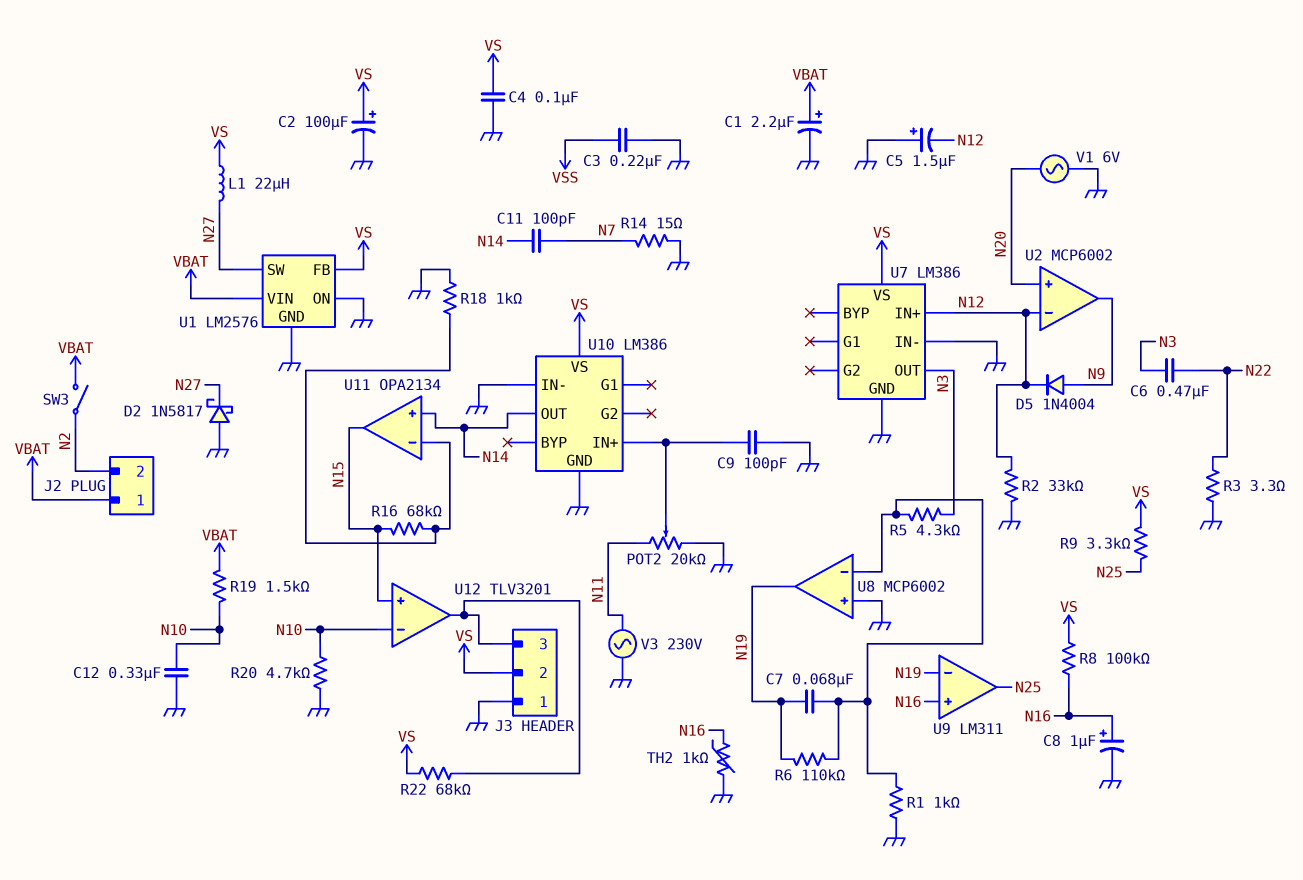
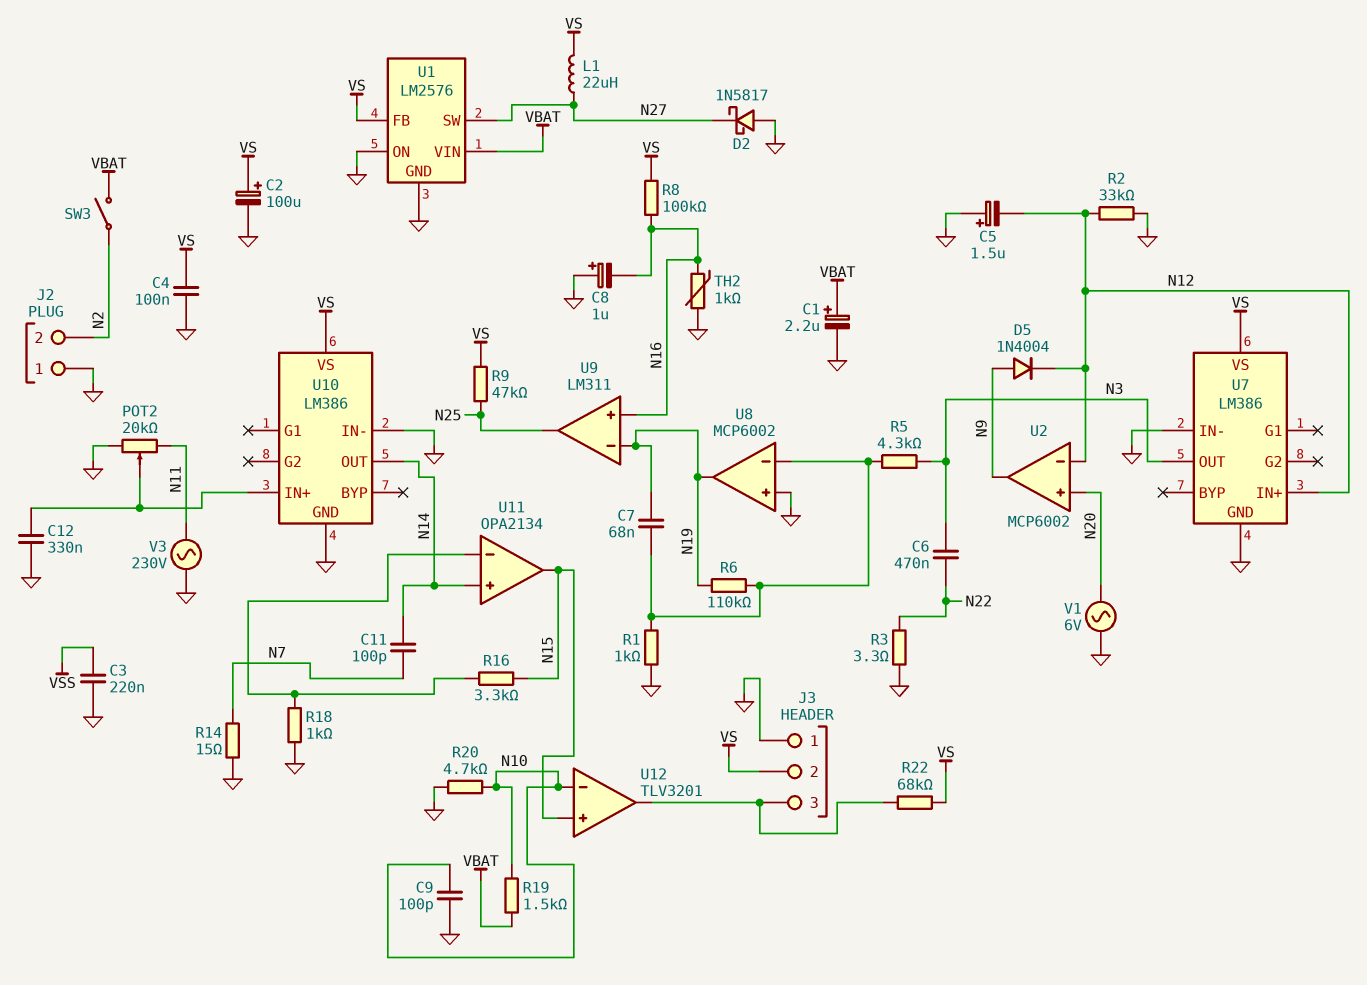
C8: 1uF (plus N16, minus GND) -> 1uF (plus GND, minus N16)
C9: 100pF (GND, U10/IN+) -> 100pF (GND, N10)
C12: 330nF (GND, N10) -> 330nF (GND, U10/IN+)
J2 pin 1: VBAT -> GND
R9: 3.3k (N25, VS) -> 47k (N25, VS)
R16: 68k (N15, U11/in-) -> 3.3k (N15, U11/in-)

